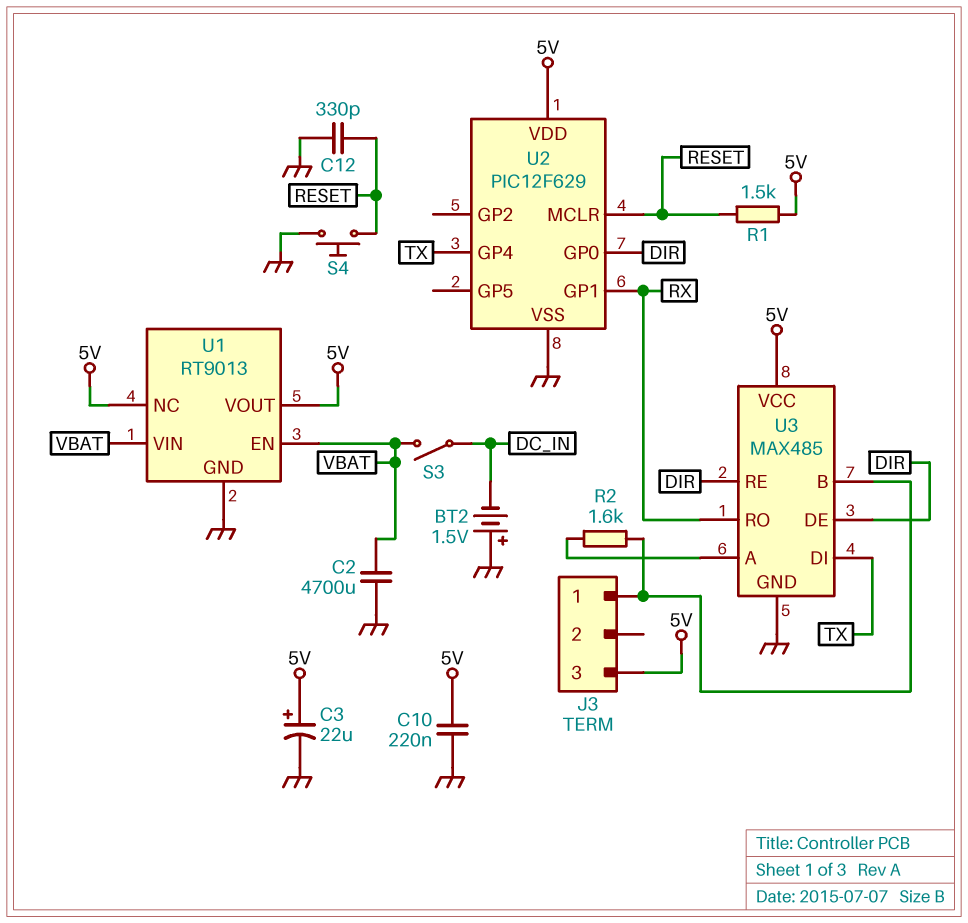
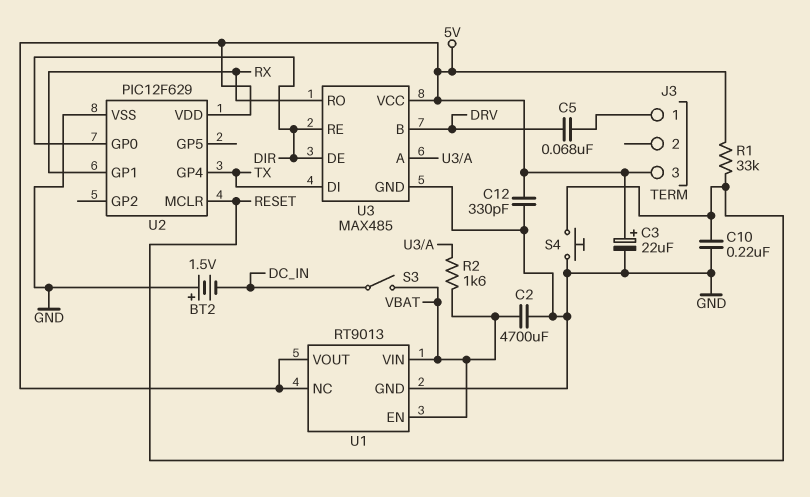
C5: none -> 68nF (DRV, J3/1)
C10: 220nF (5V, GND) -> 220nF (GND, RESET)
C12: 330pF (GND, RESET) -> 330pF (5V, GND)
R1: 1.5k (5V, RESET) -> 33k (5V, RESET)
R2: 1.6k (J3/1, U3/A) -> 1.6k (U3/A, VBAT)
U3 pin B: J3/1 -> DRV

